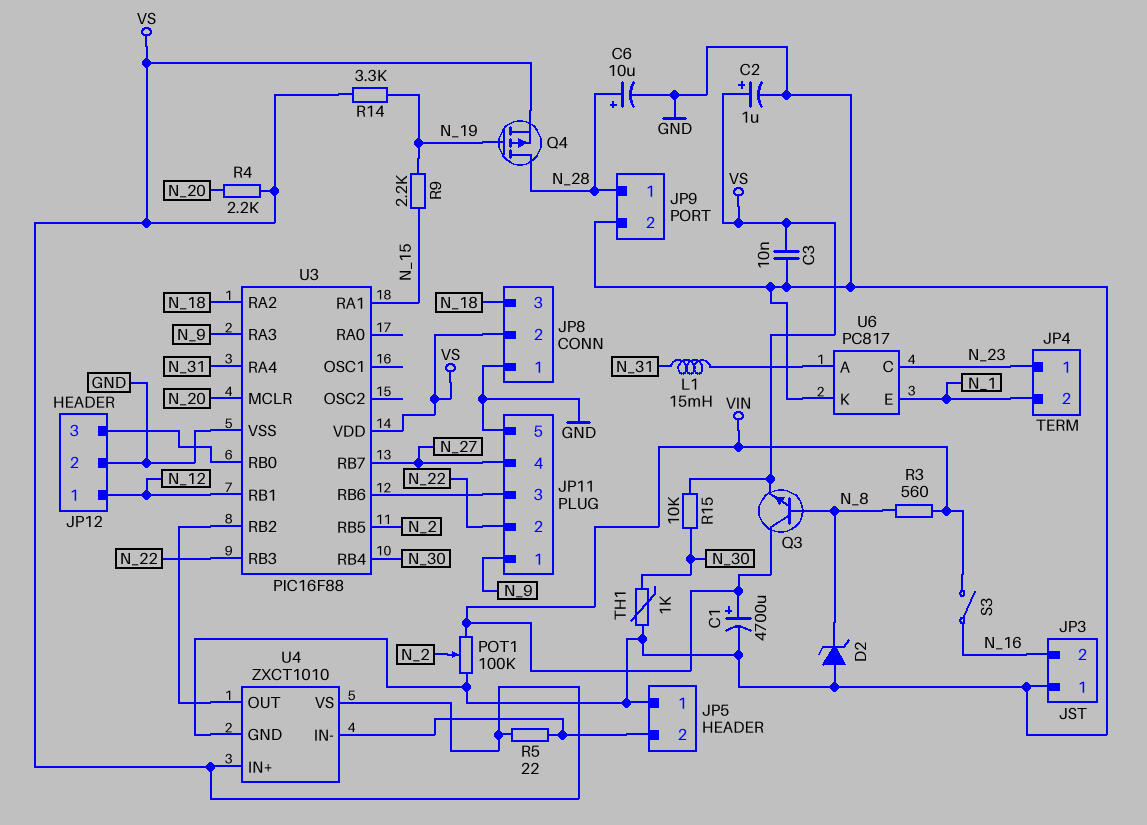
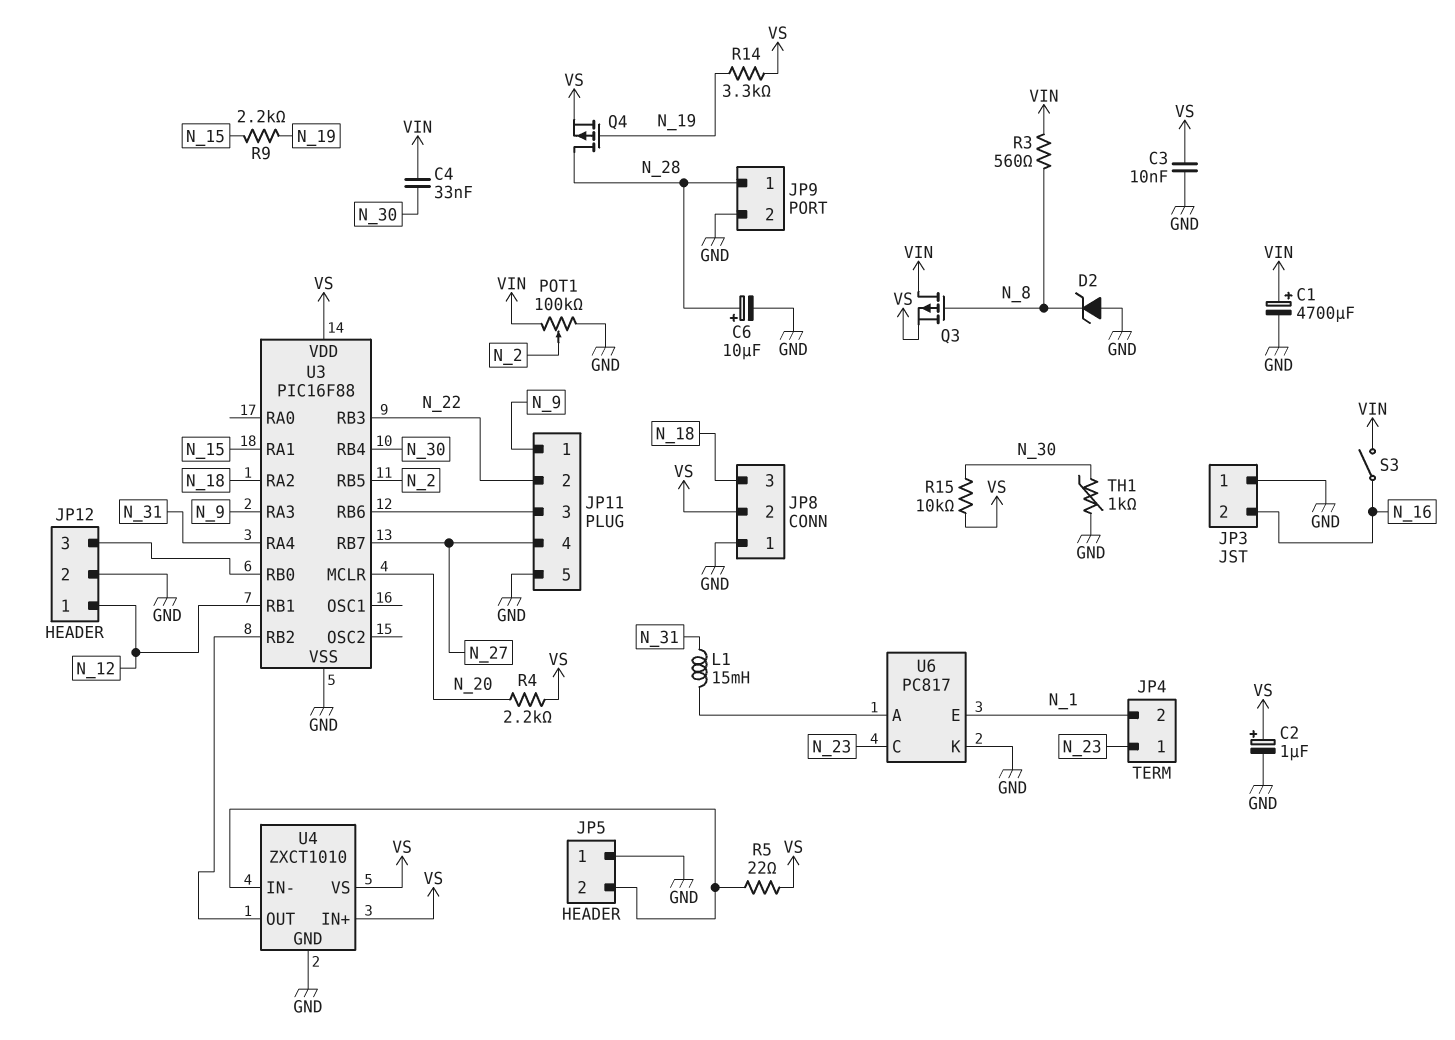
C4: none -> 33nF (N_30, VIN)
Q3: NPN (B N_8, C VIN, E VS) -> PMOS (G N_8, D VIN, S VS)

